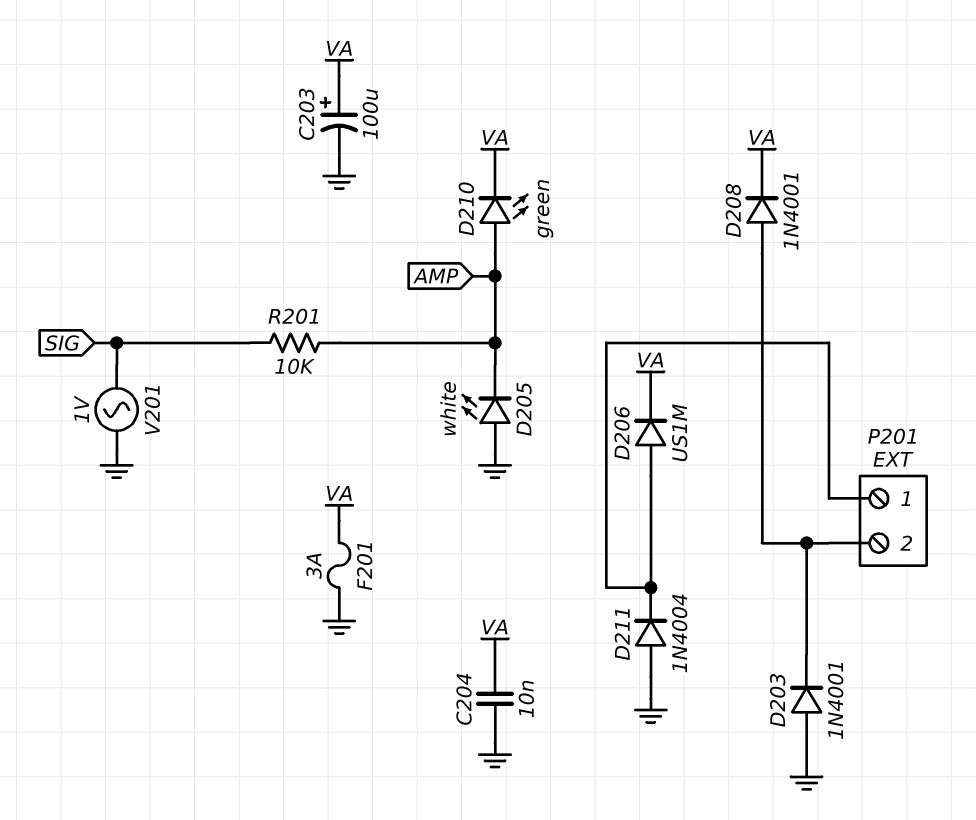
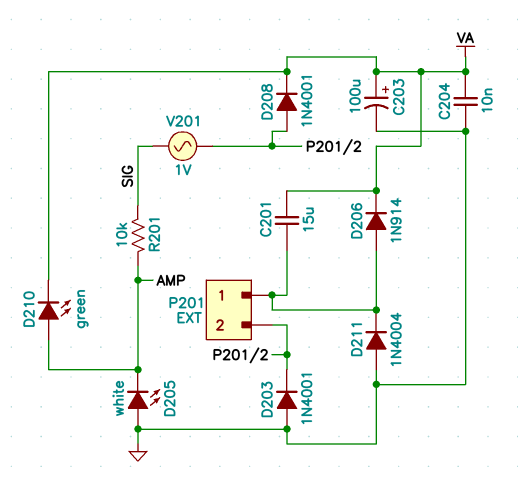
C201: none -> 15uF (P201/1, VA)
D206: diode US1M (A P201/1, K VA) -> diode 1N914 (A P201/1, K VA)
F201: 3A (GND, VA) -> none
V201: AC 1V (GND, SIG) -> AC 1V (P201/2, SIG)

